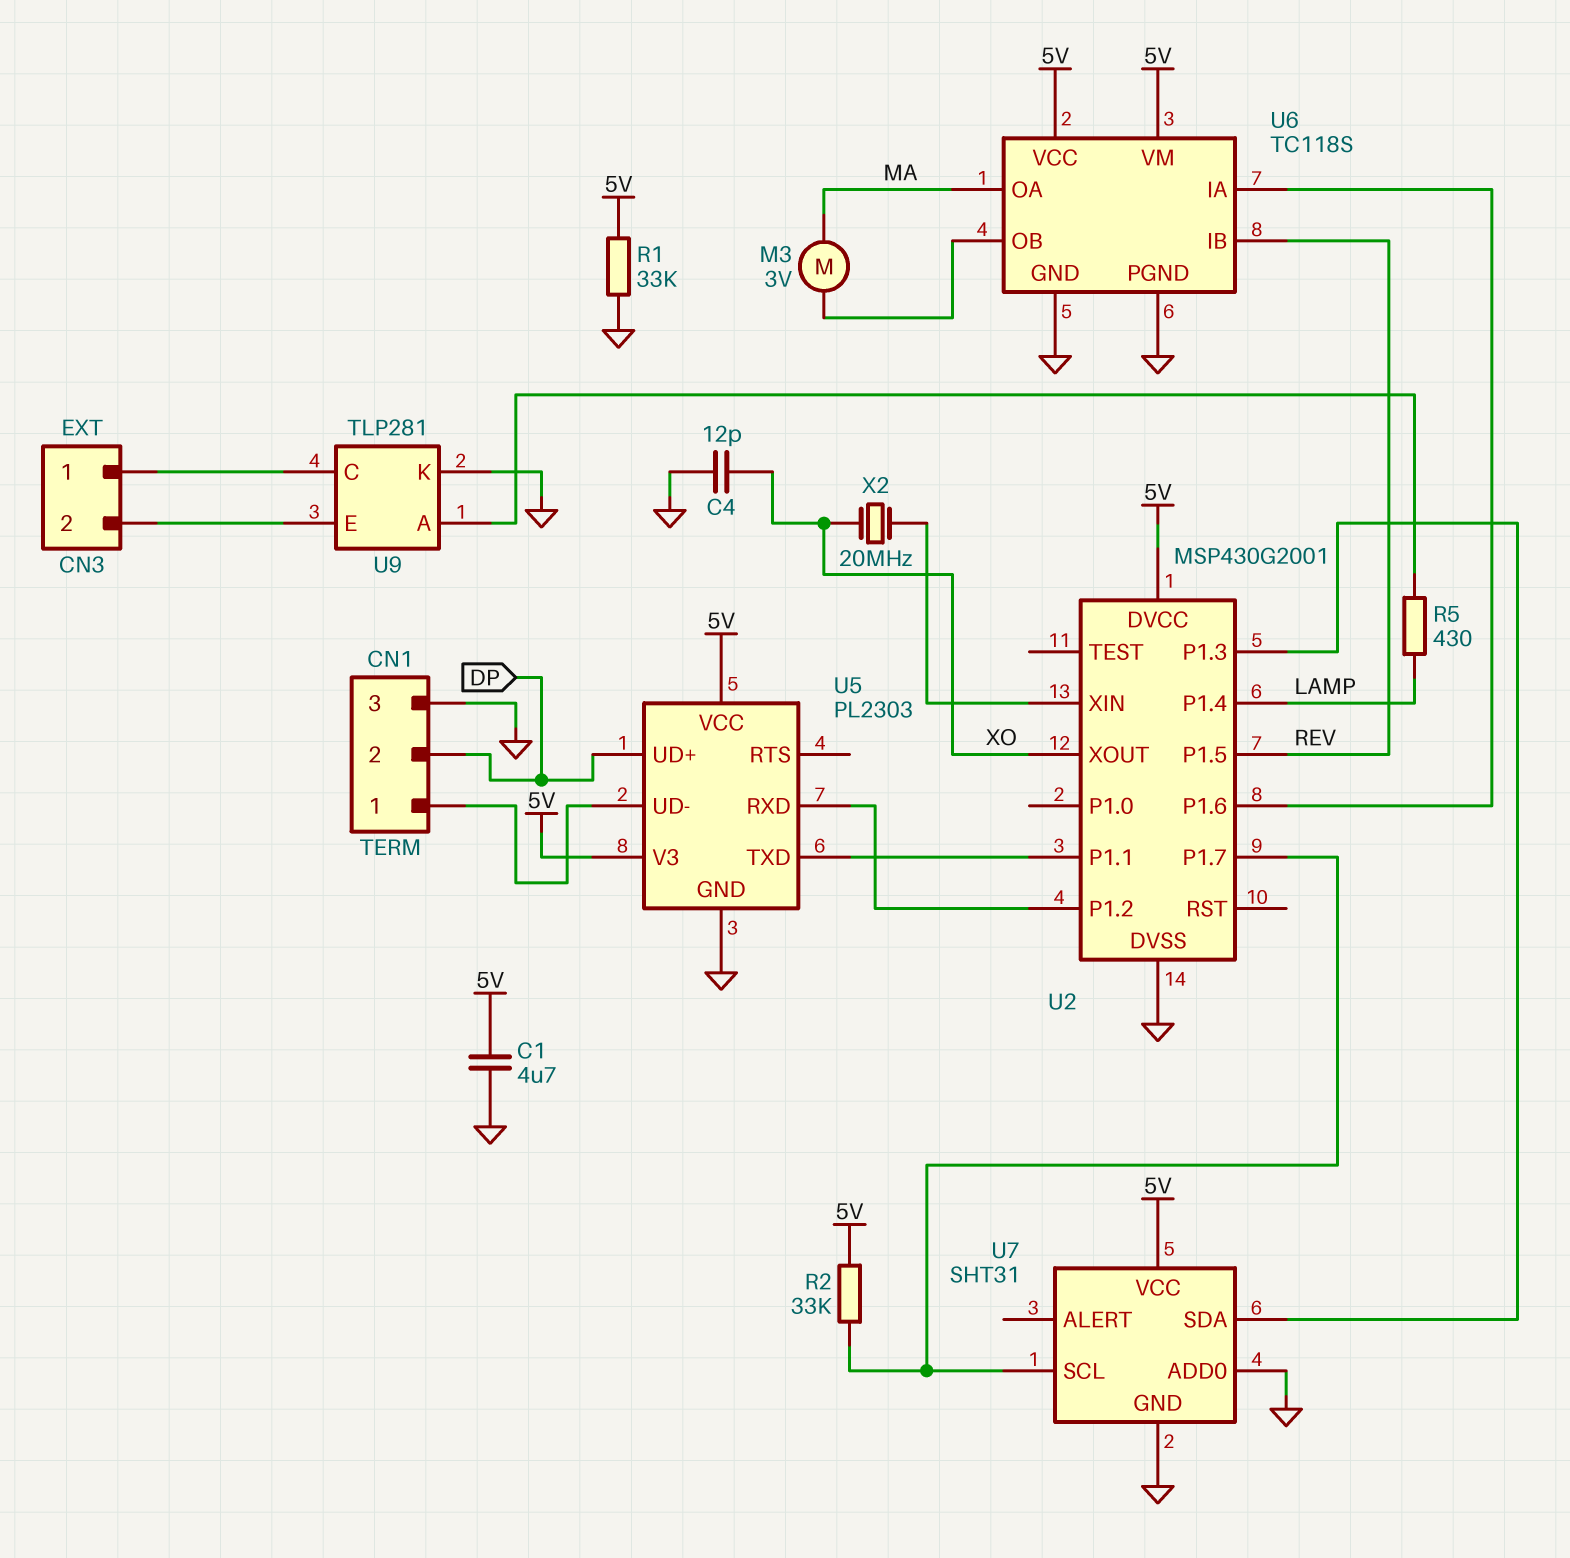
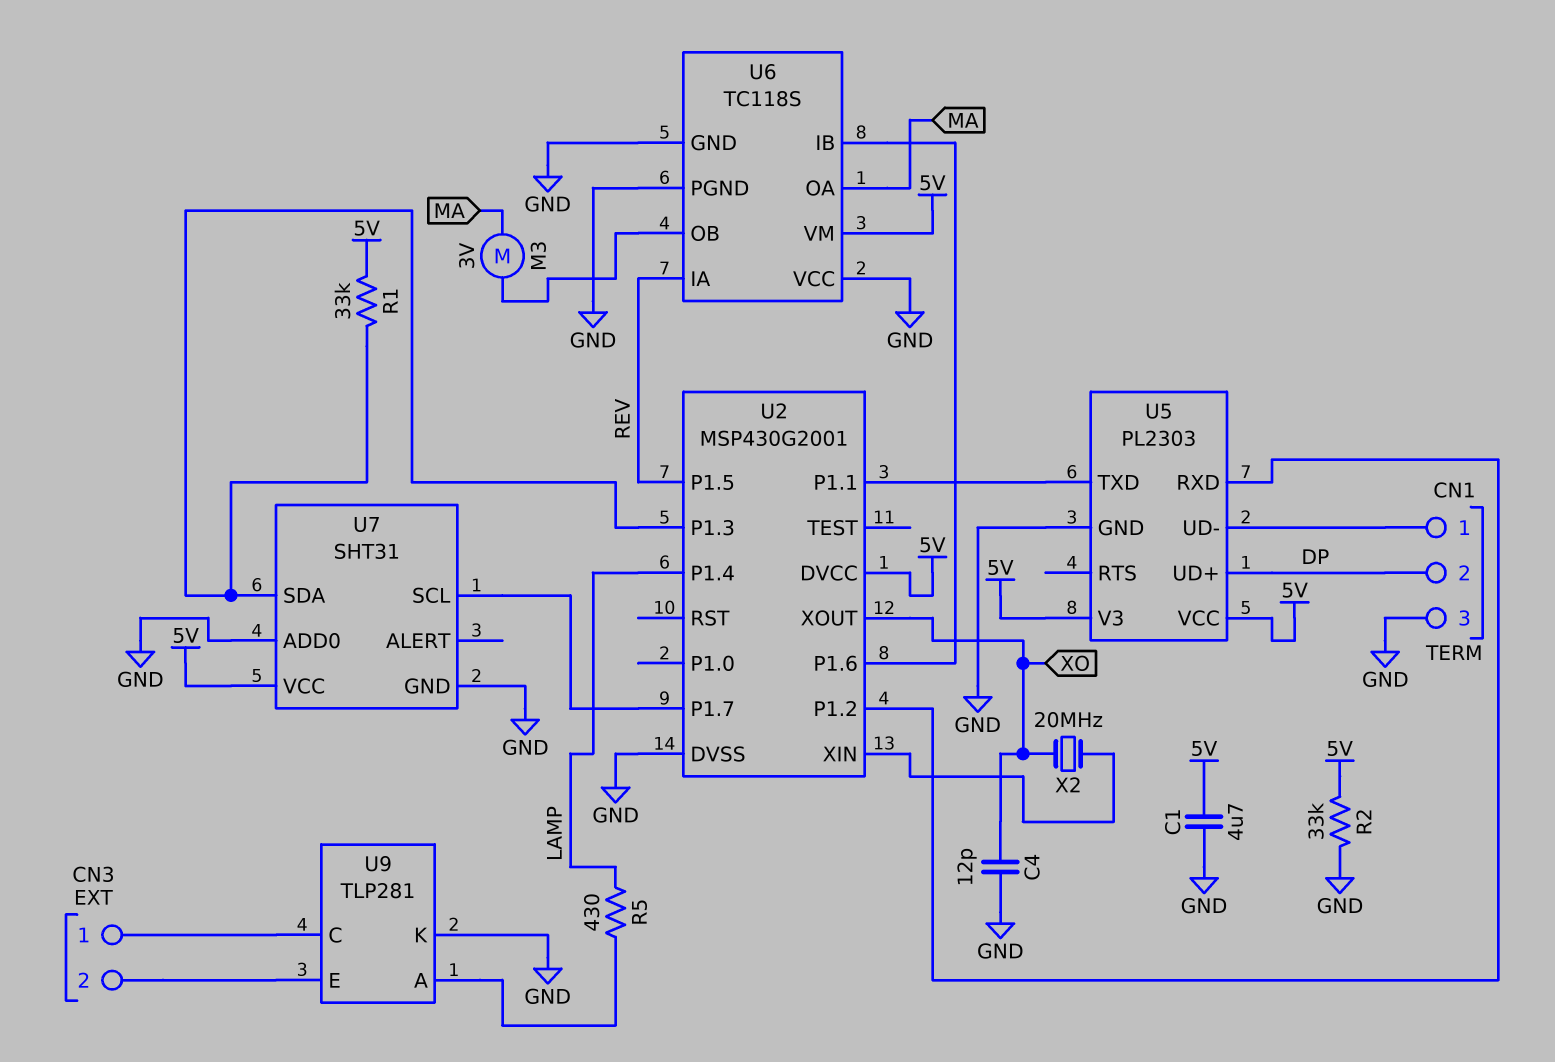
R1: 33k (5V, GND) -> 33k (5V, U2/P1.3)
R2: 33k (5V, U2/P1.7) -> 33k (5V, GND)
U6 pin IA: U2/P1.6 -> REV
U6 pin IB: REV -> U2/P1.6
U6 pin VCC: 5V -> GND

